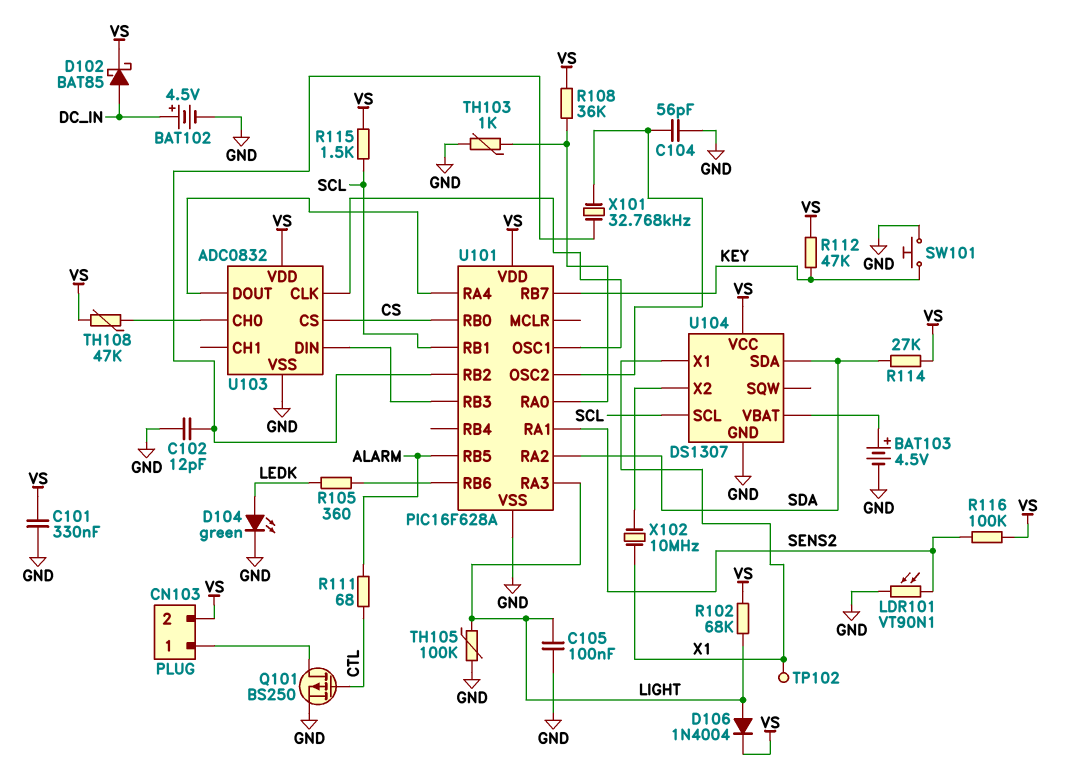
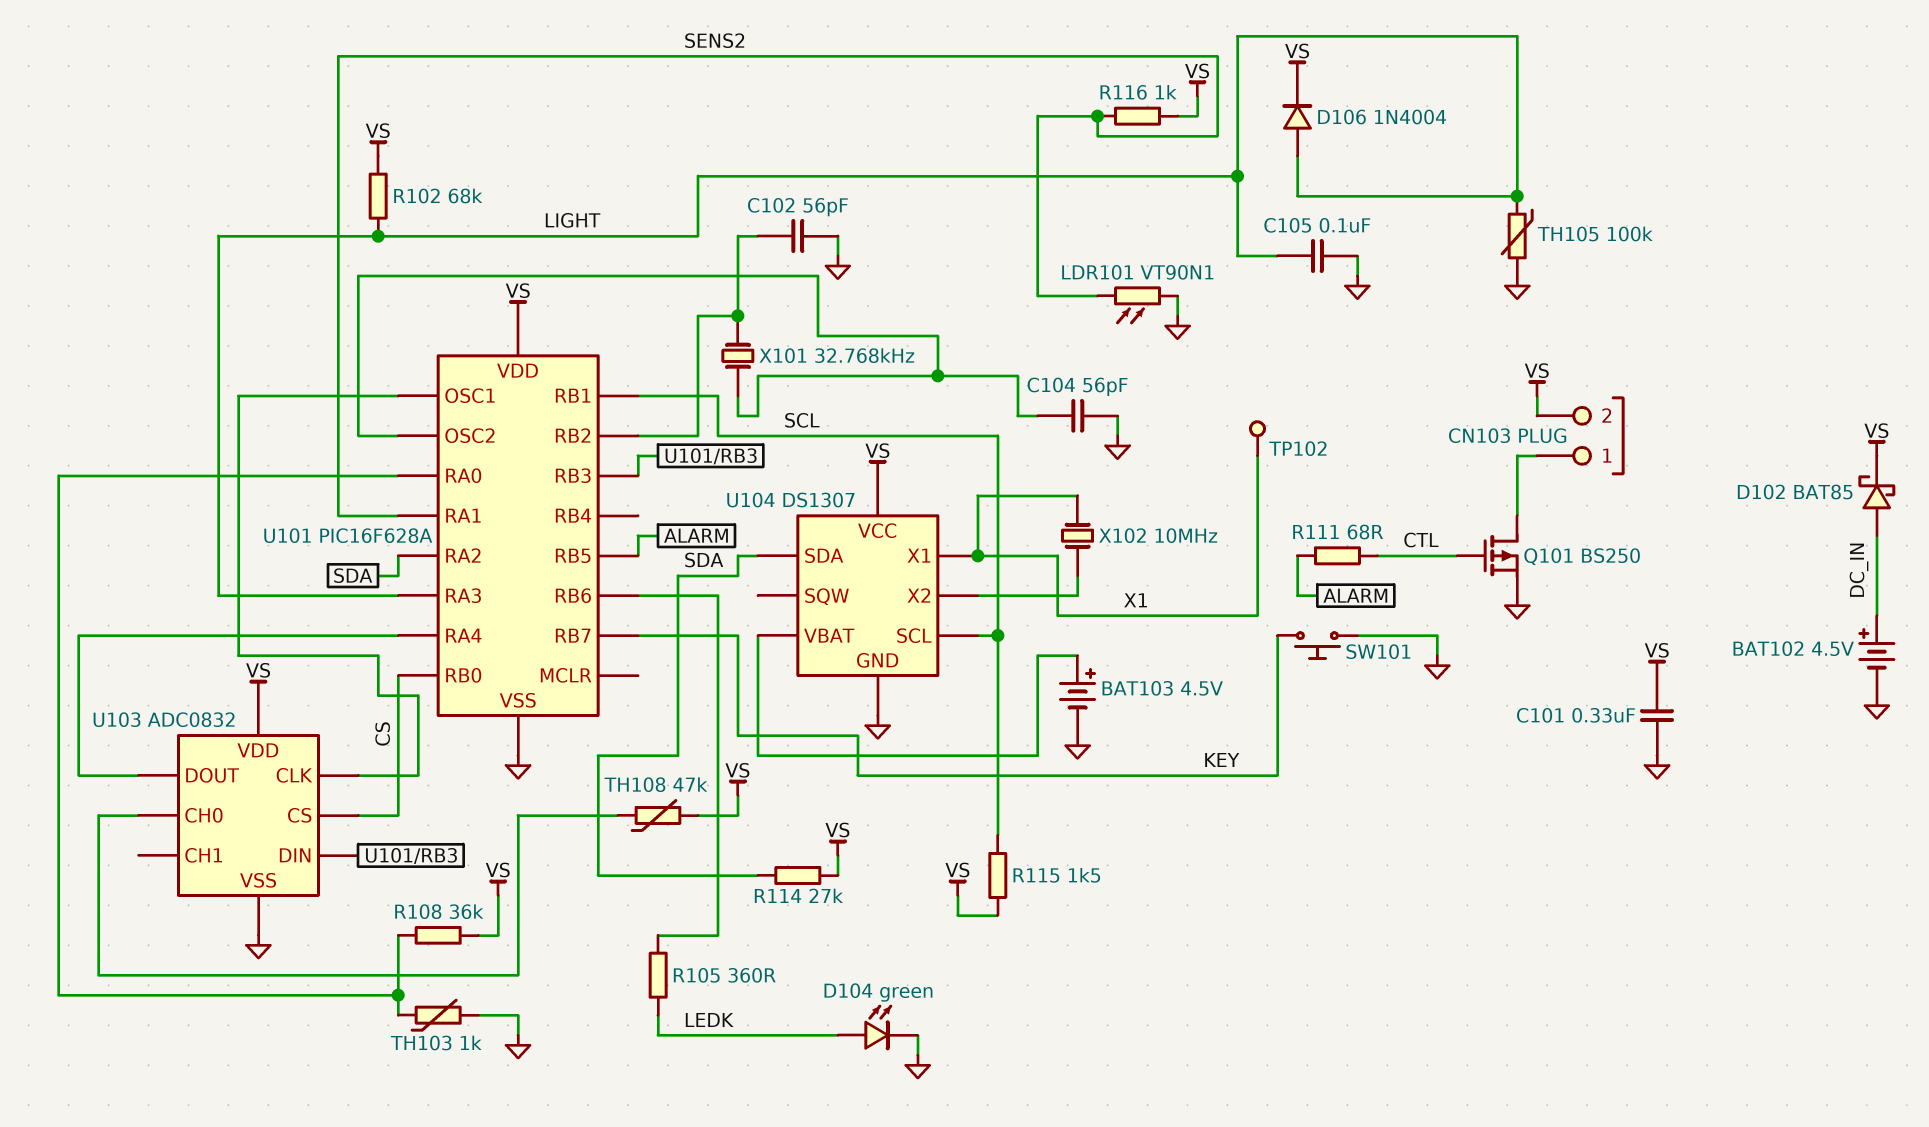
C102: 12pF (GND, U101/RB2) -> 56pF (GND, U101/RB2)
R112: 47k (KEY, VS) -> none
R116: 100k (SENS2, VS) -> 1k (SENS2, VS)

